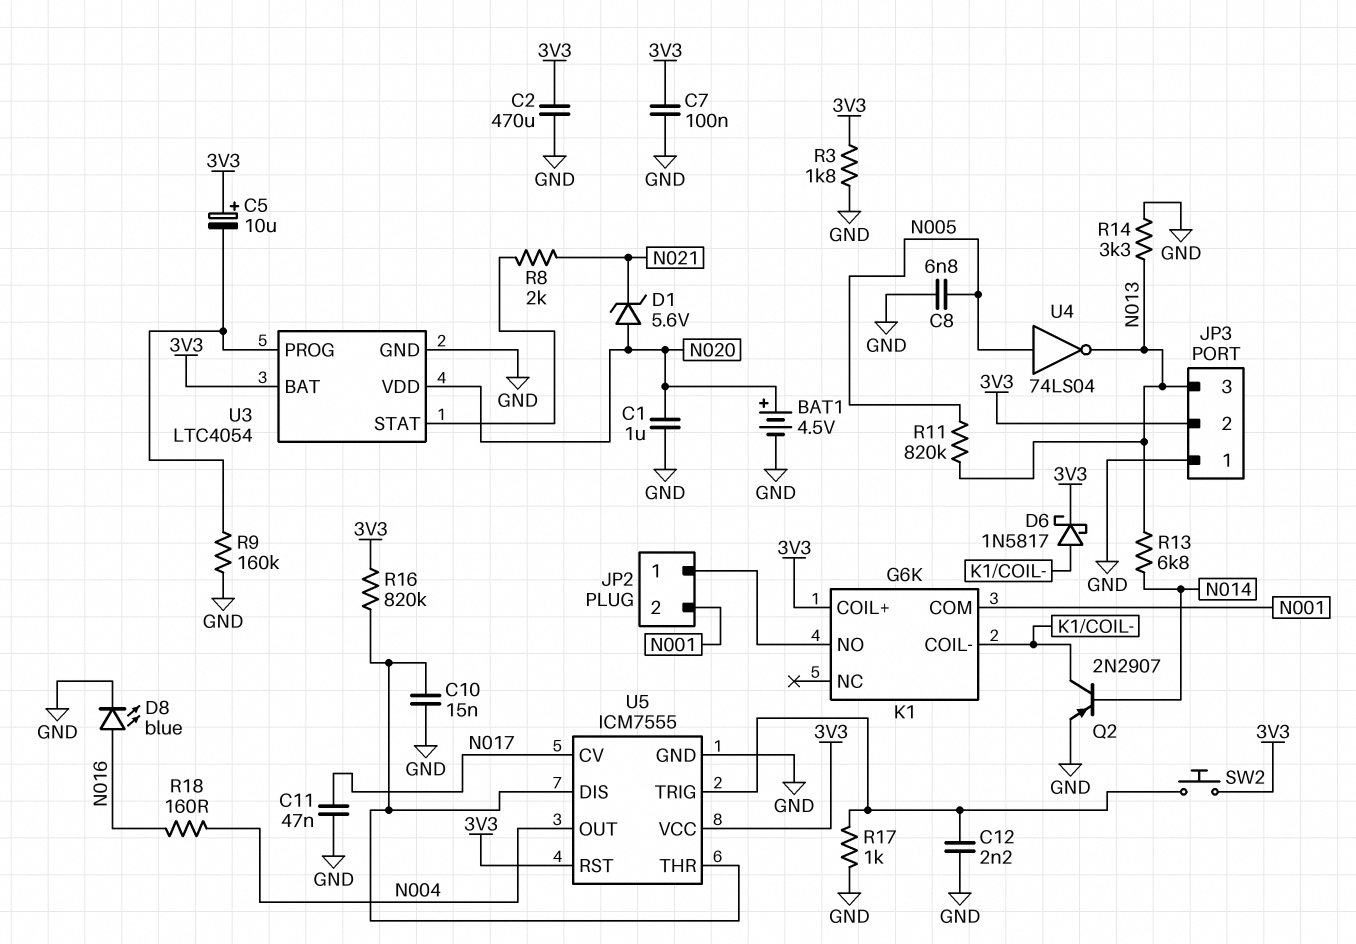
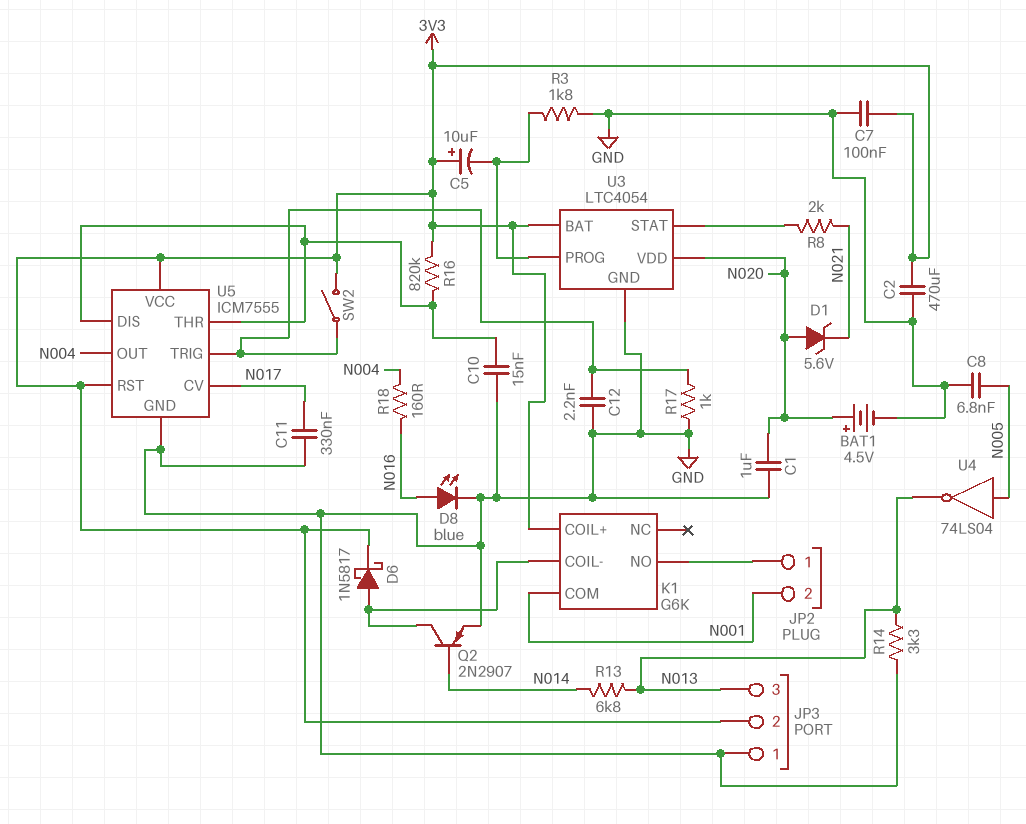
C11: 47nF (GND, N017) -> 330nF (GND, N017)
R3: 1.8k (3V3, GND) -> 1.8k (GND, U3/PROG)
R9: 160k (GND, U3/PROG) -> none
R11: 820k (N005, N013) -> none
SW2: button (3V3, U5/TRIG) -> switch (3V3, U5/TRIG)

